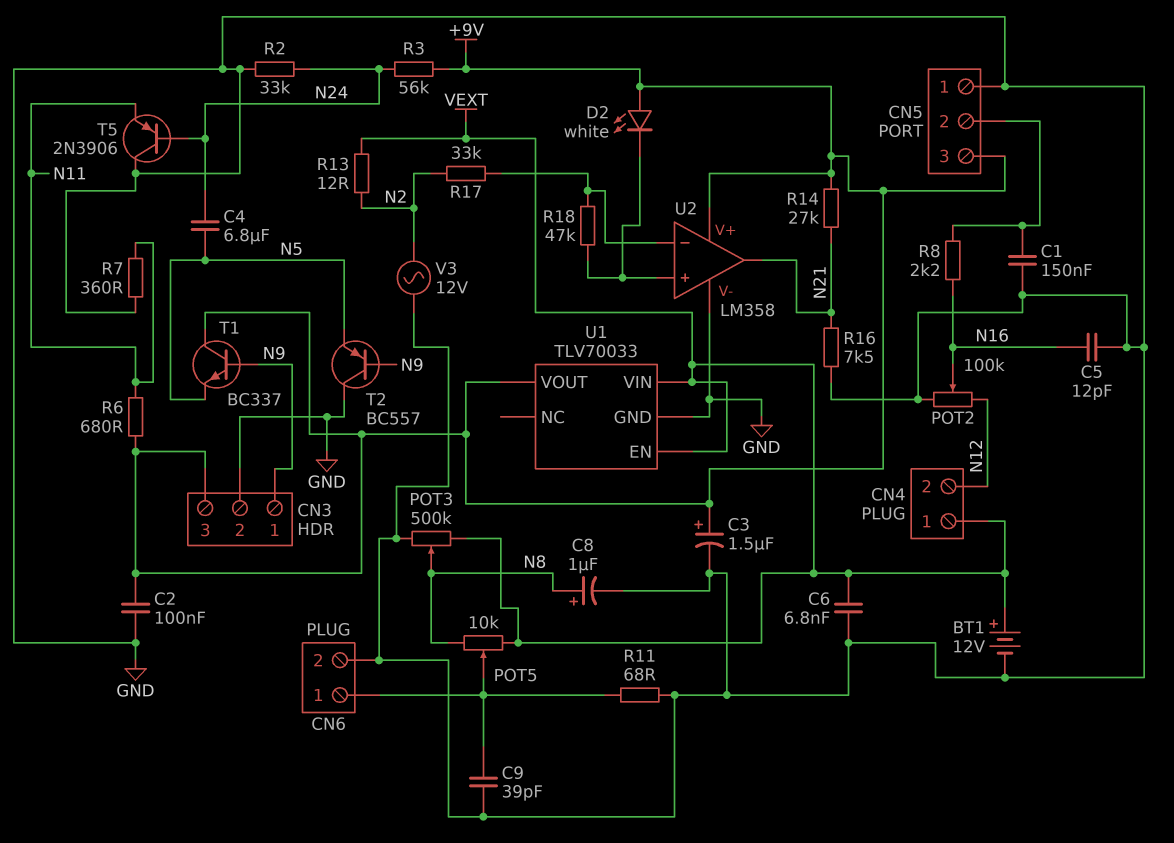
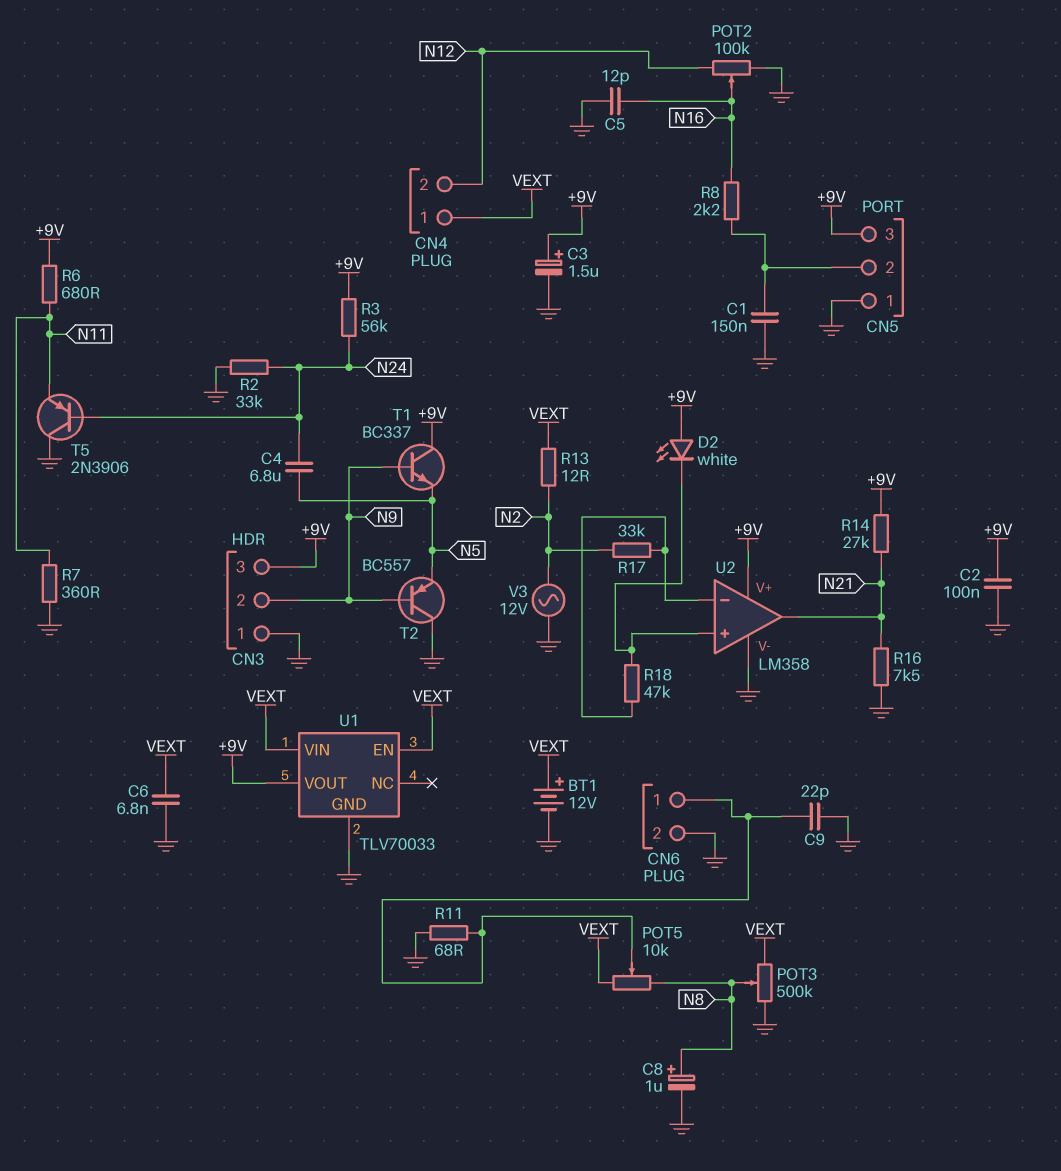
C9: 39pF (CN6/1, GND) -> 22pF (CN6/1, GND)
CN3 pin 1: N9 -> GND
CN3 pin 2: GND -> N9

